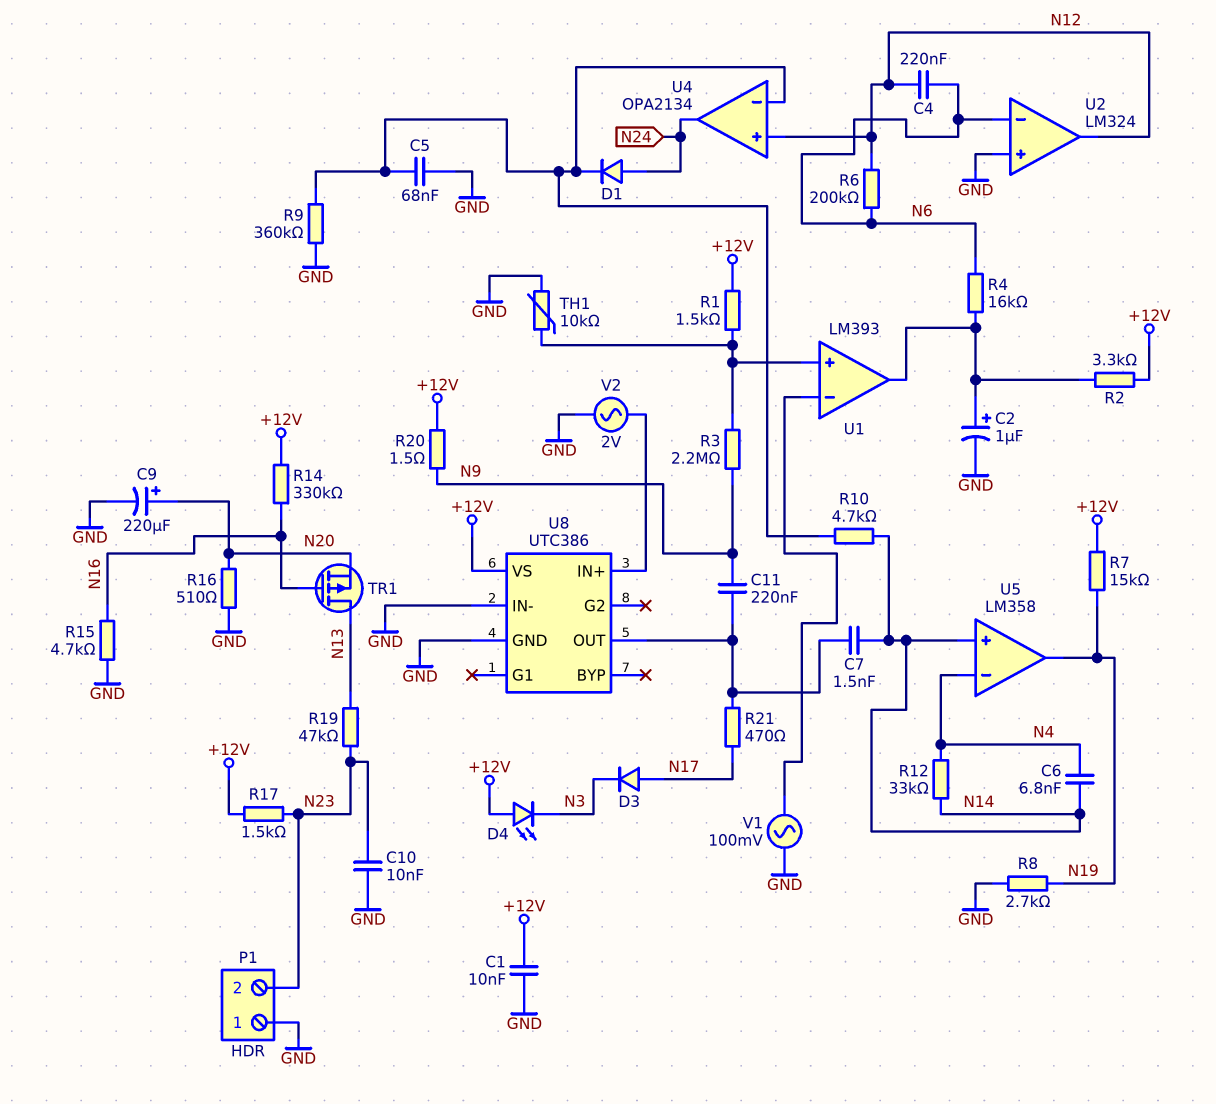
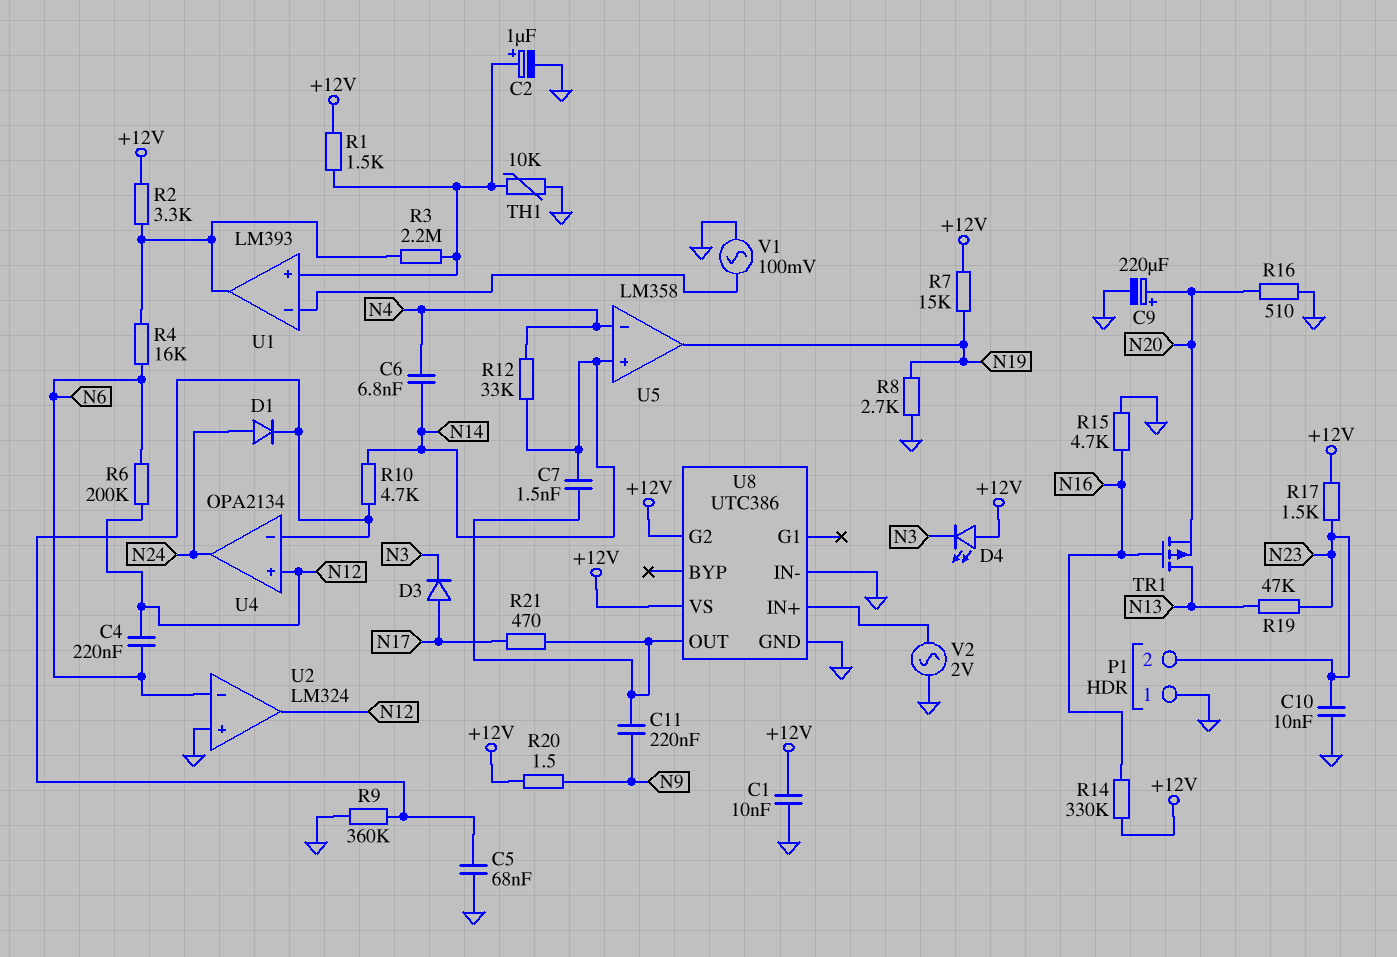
C2: 1uF (plus U1/out, minus GND) -> 1uF (plus U1/in+, minus GND)
R3: 2.2M (N9, U1/in+) -> 2.2M (U1/in+, U1/out)
U8 pin G2: none -> +12V

